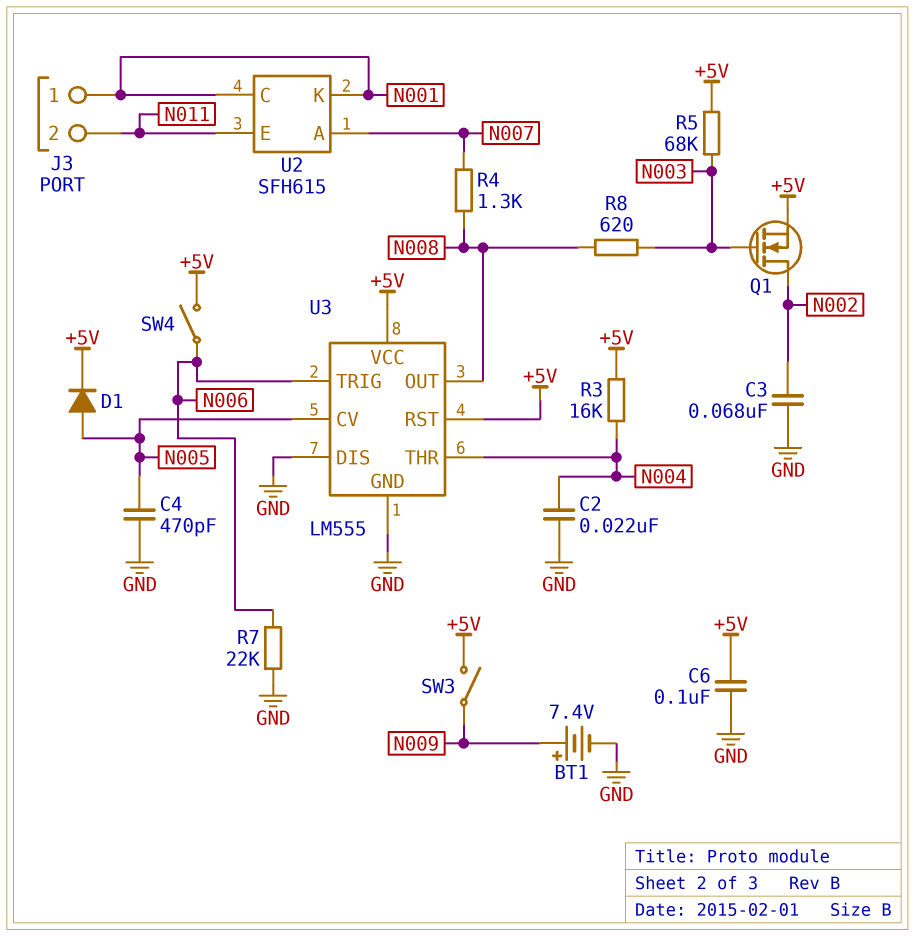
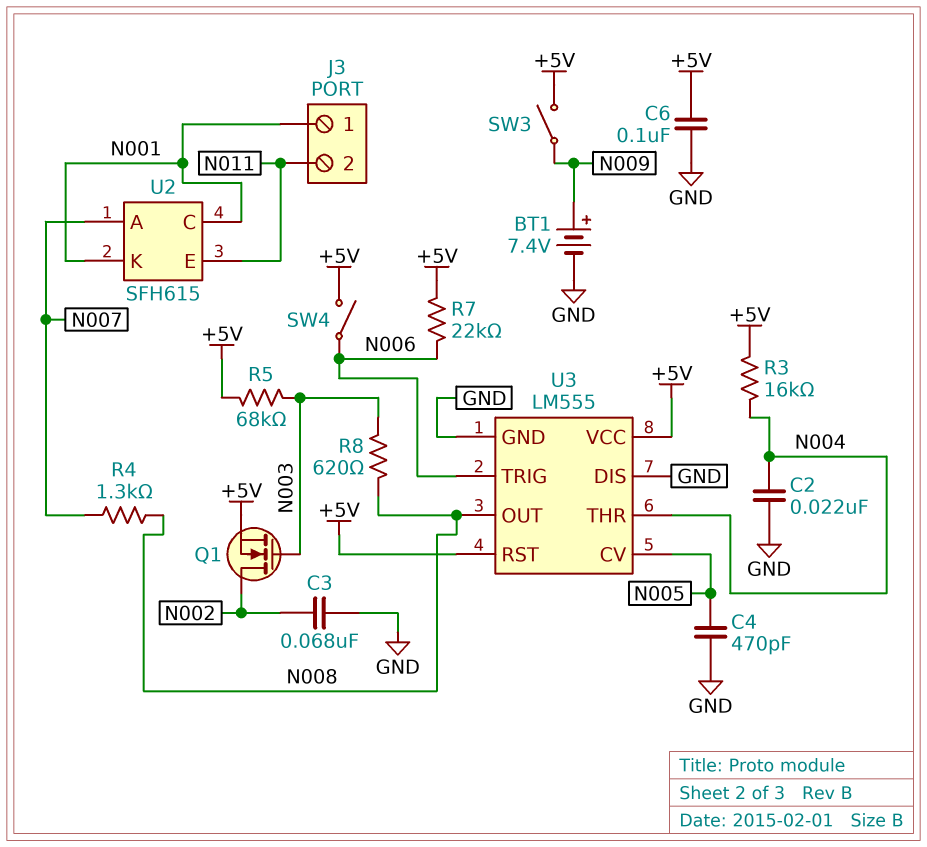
D1: diode (A N005, K +5V) -> none
R7: 22k (GND, N006) -> 22k (+5V, N006)

